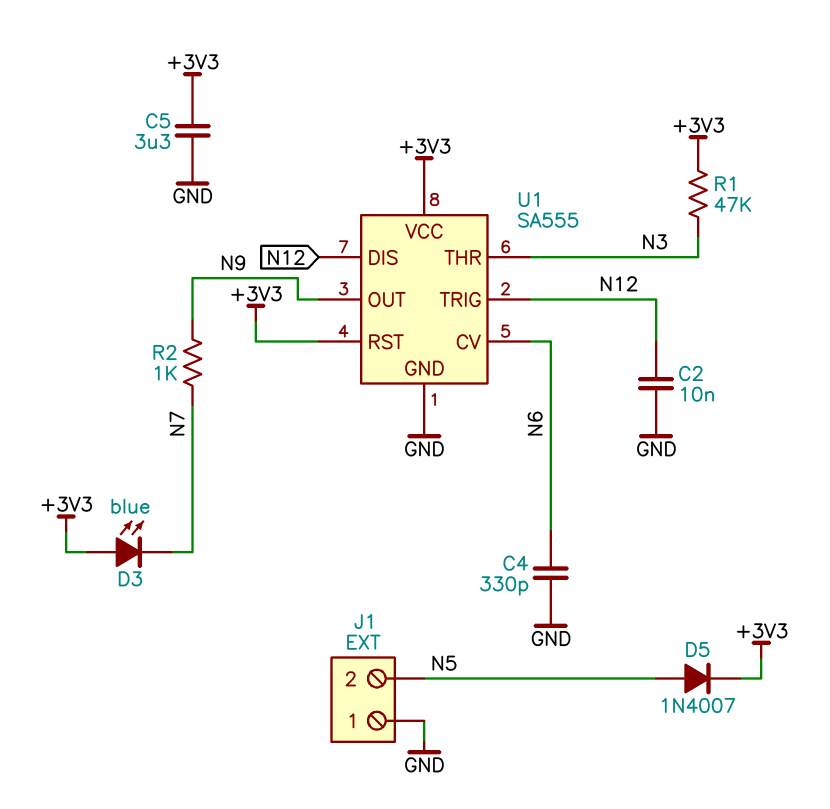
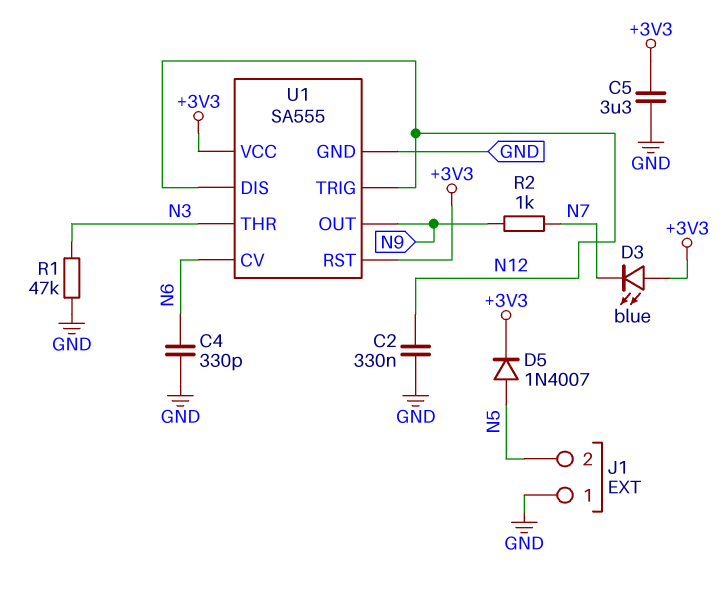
C2: 10nF (GND, N12) -> 330nF (GND, N12)
R1: 47k (+3V3, N3) -> 47k (GND, N3)

